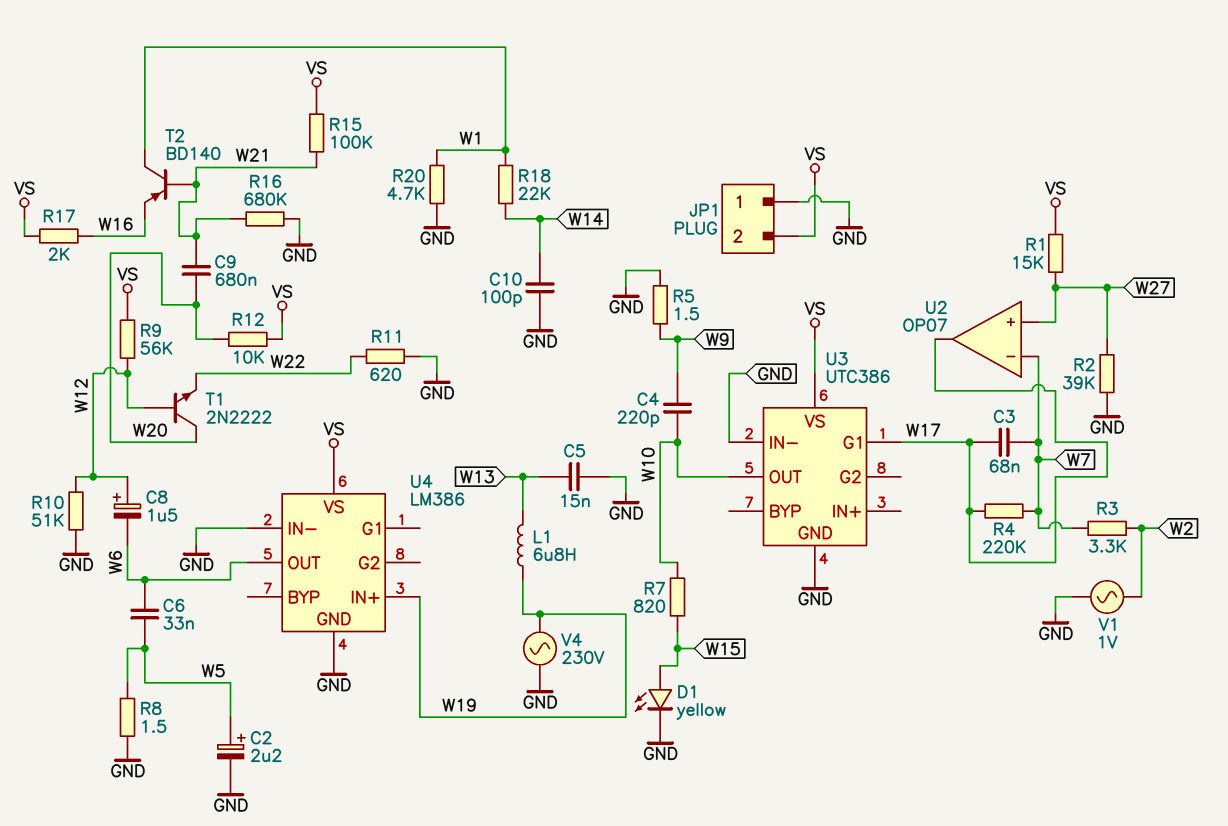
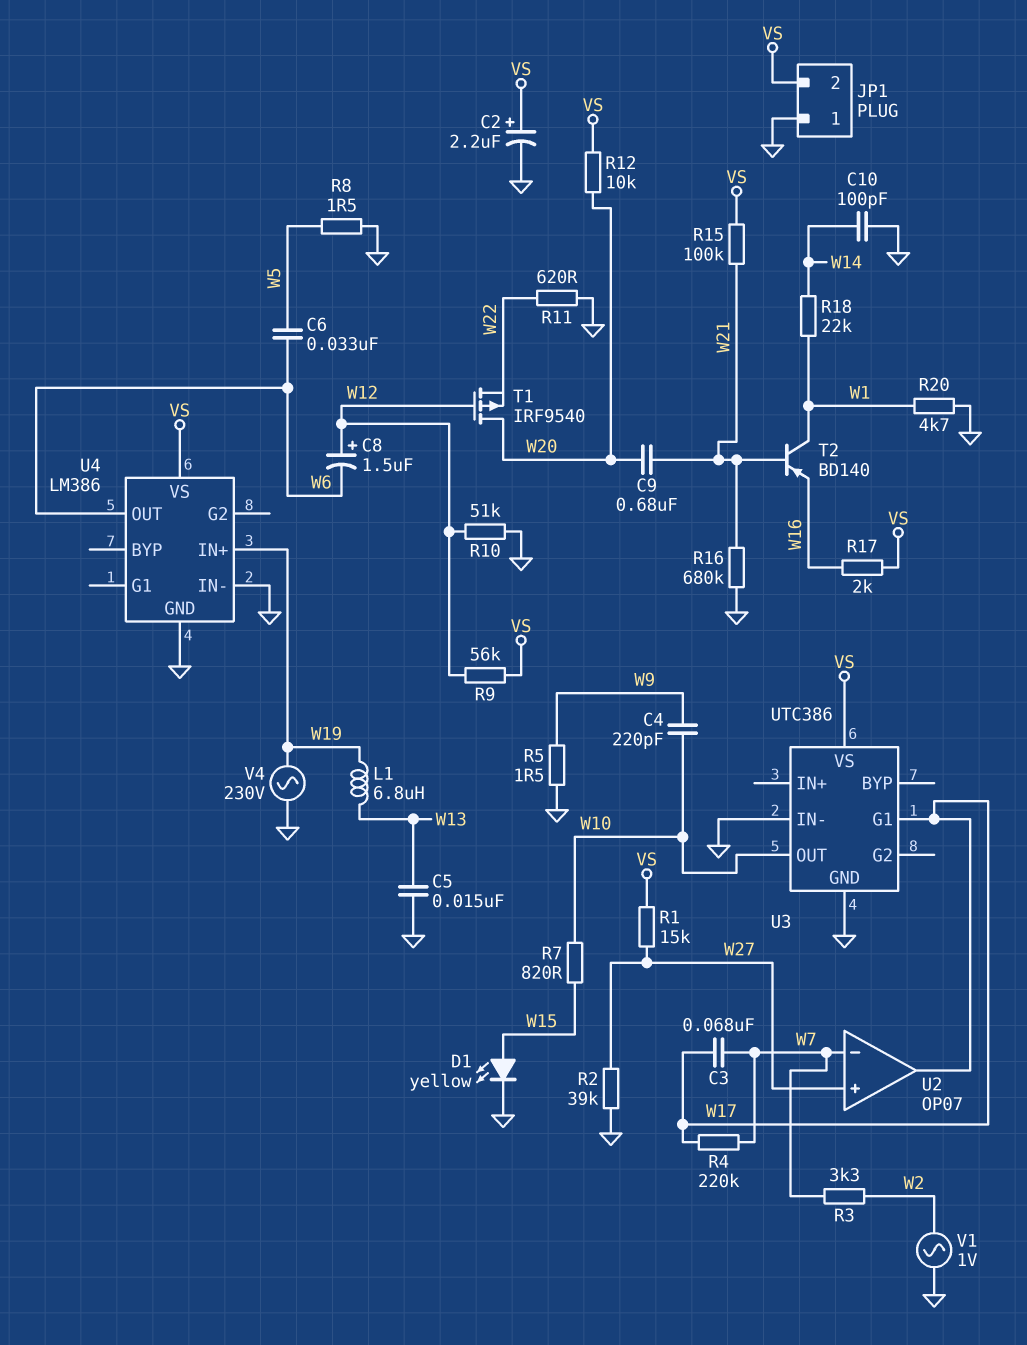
C2: 2.2uF (plus W5, minus GND) -> 2.2uF (plus VS, minus GND)
T1: NPN 2N2222 (B W12, C W20, E W22) -> PMOS IRF9540 (G W12, D W20, S W22)

